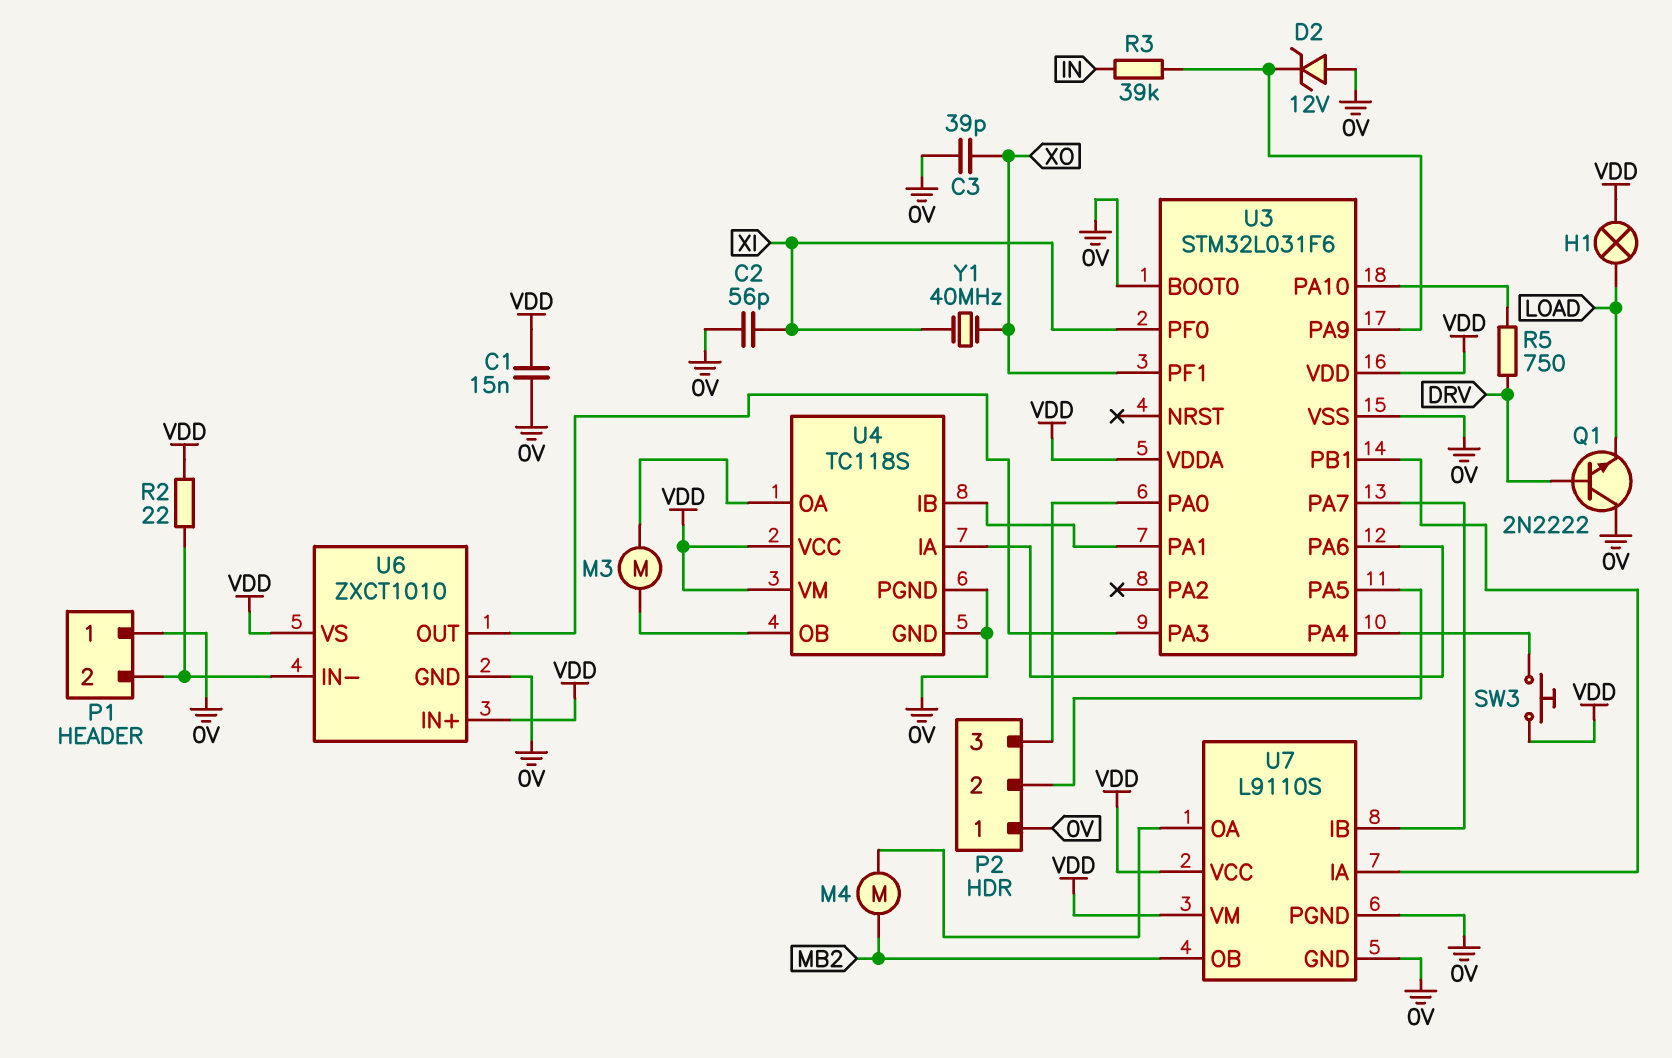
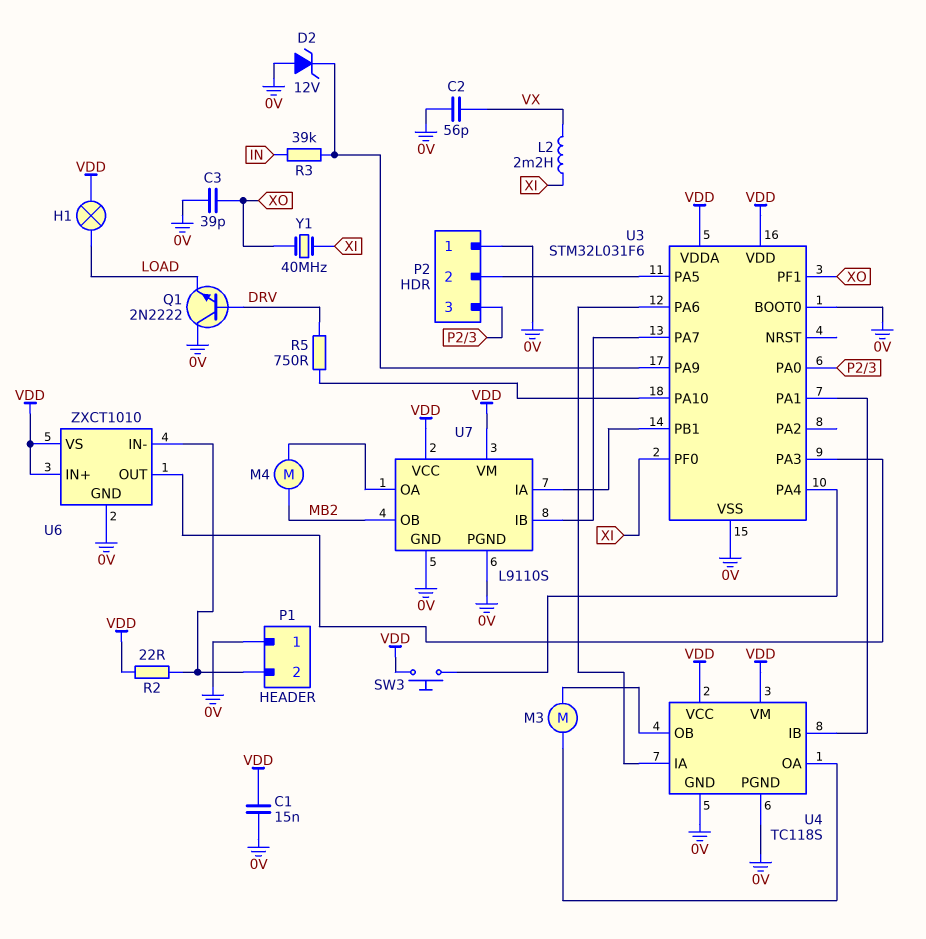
C2: 56pF (0V, XI) -> 56pF (0V, VX)
L2: none -> 2.2mH (VX, XI)

